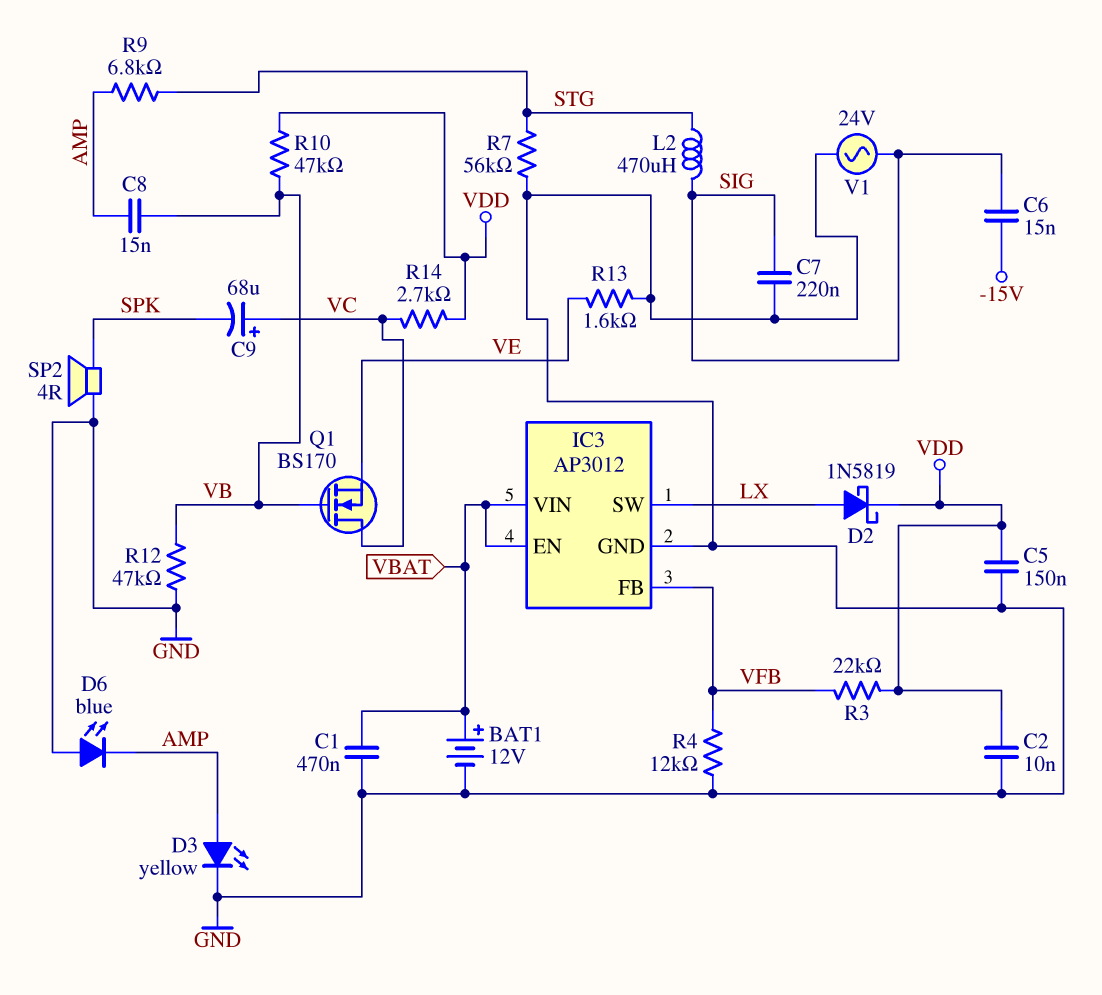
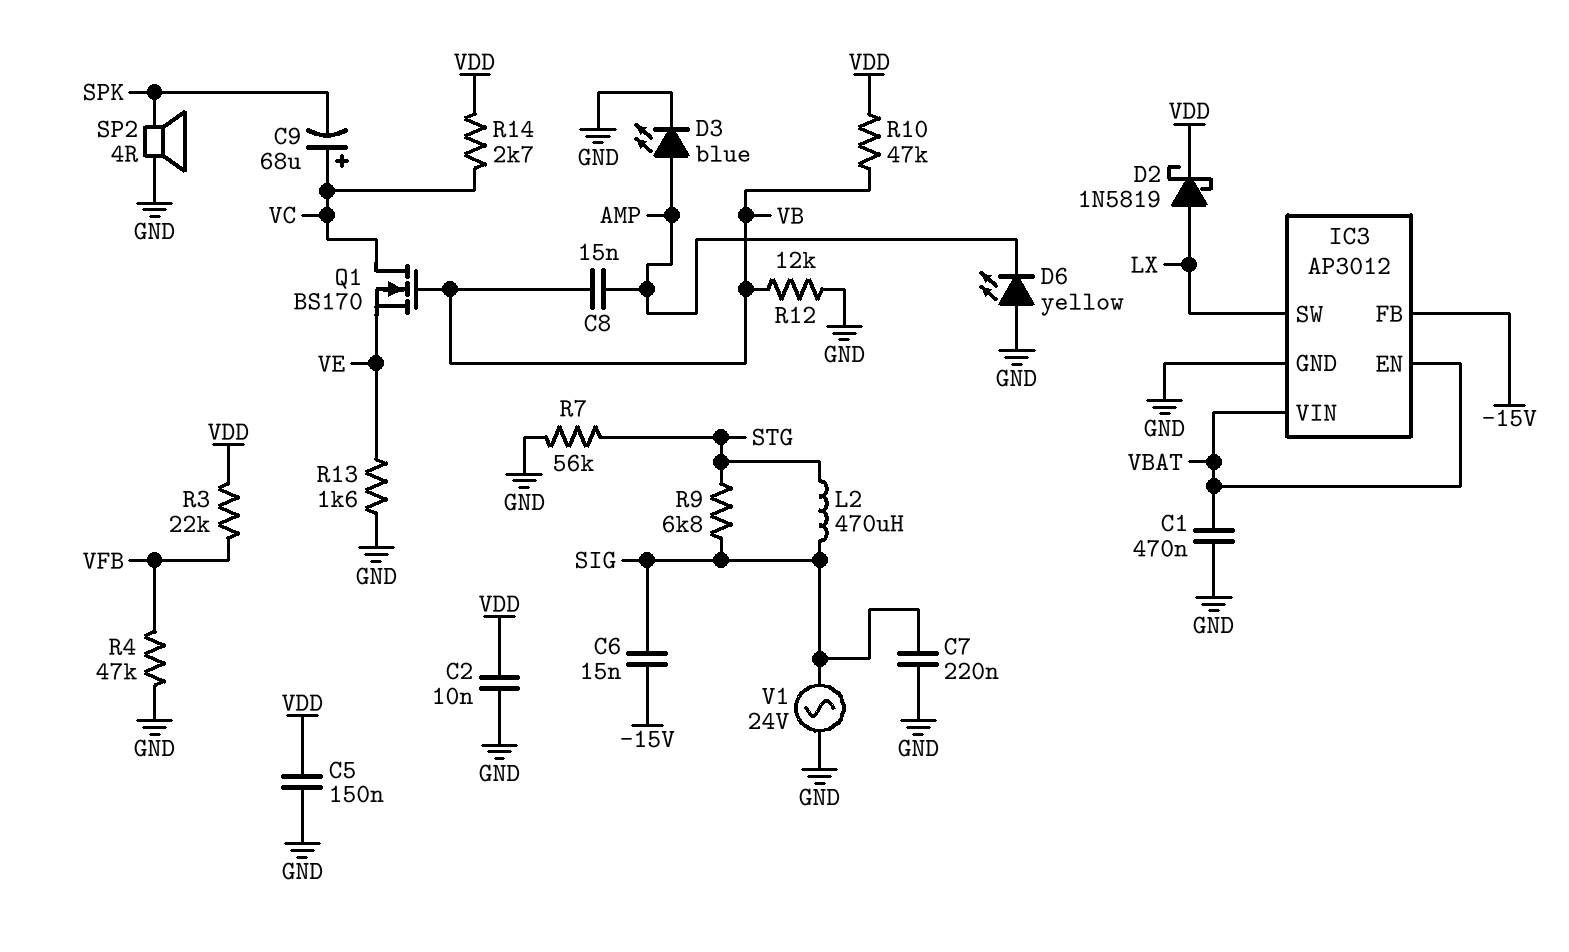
BAT1: 12V (plus VBAT, minus GND) -> none
D3: LED yellow (A AMP, K GND) -> LED blue (A AMP, K GND)
D6: LED blue (A GND, K AMP) -> LED yellow (A GND, K AMP)
IC3 pin FB: VFB -> -15V
R4: 12k (GND, VFB) -> 47k (GND, VFB)
R9: 6.8k (AMP, STG) -> 6.8k (SIG, STG)
R12: 47k (GND, VB) -> 12k (GND, VB)

